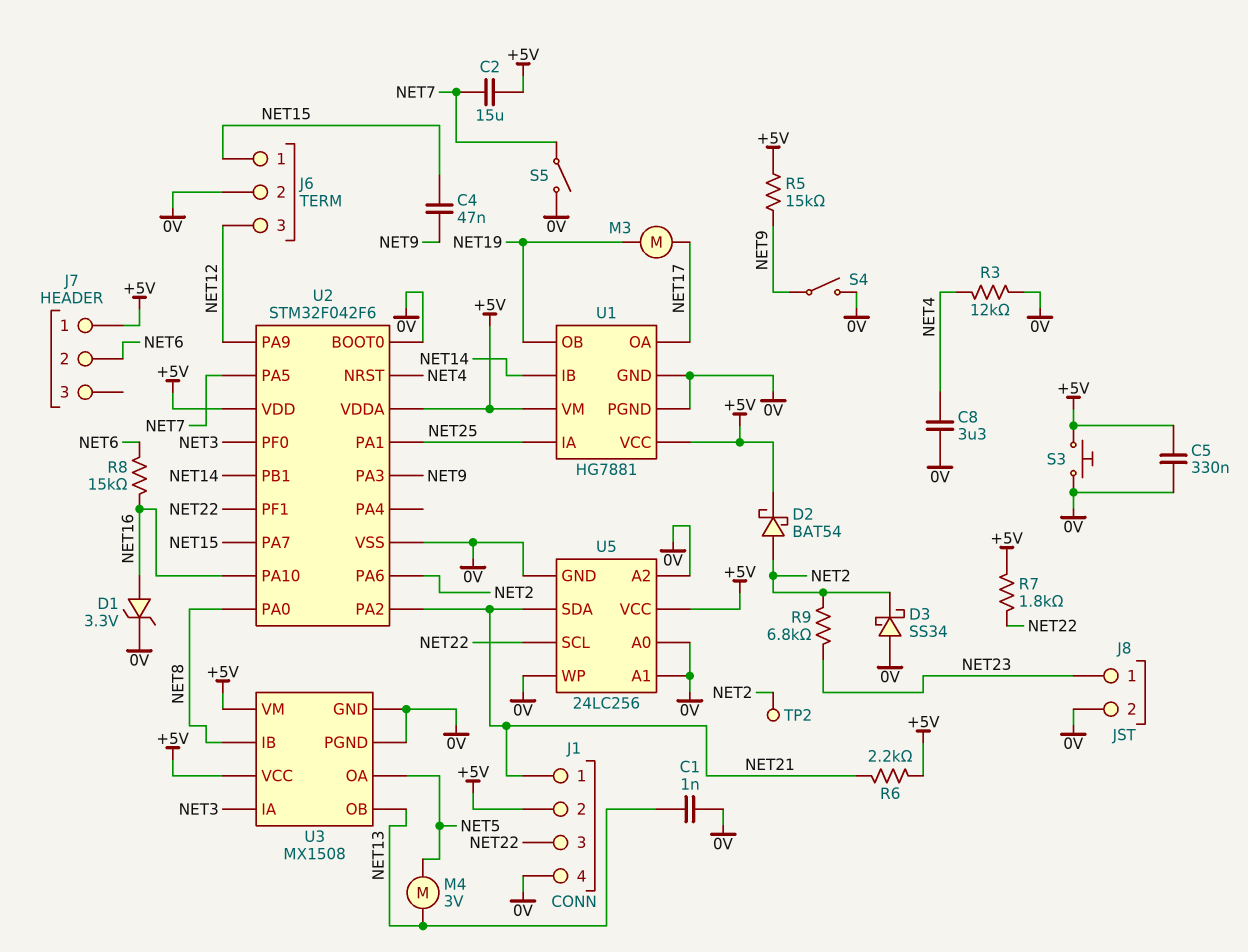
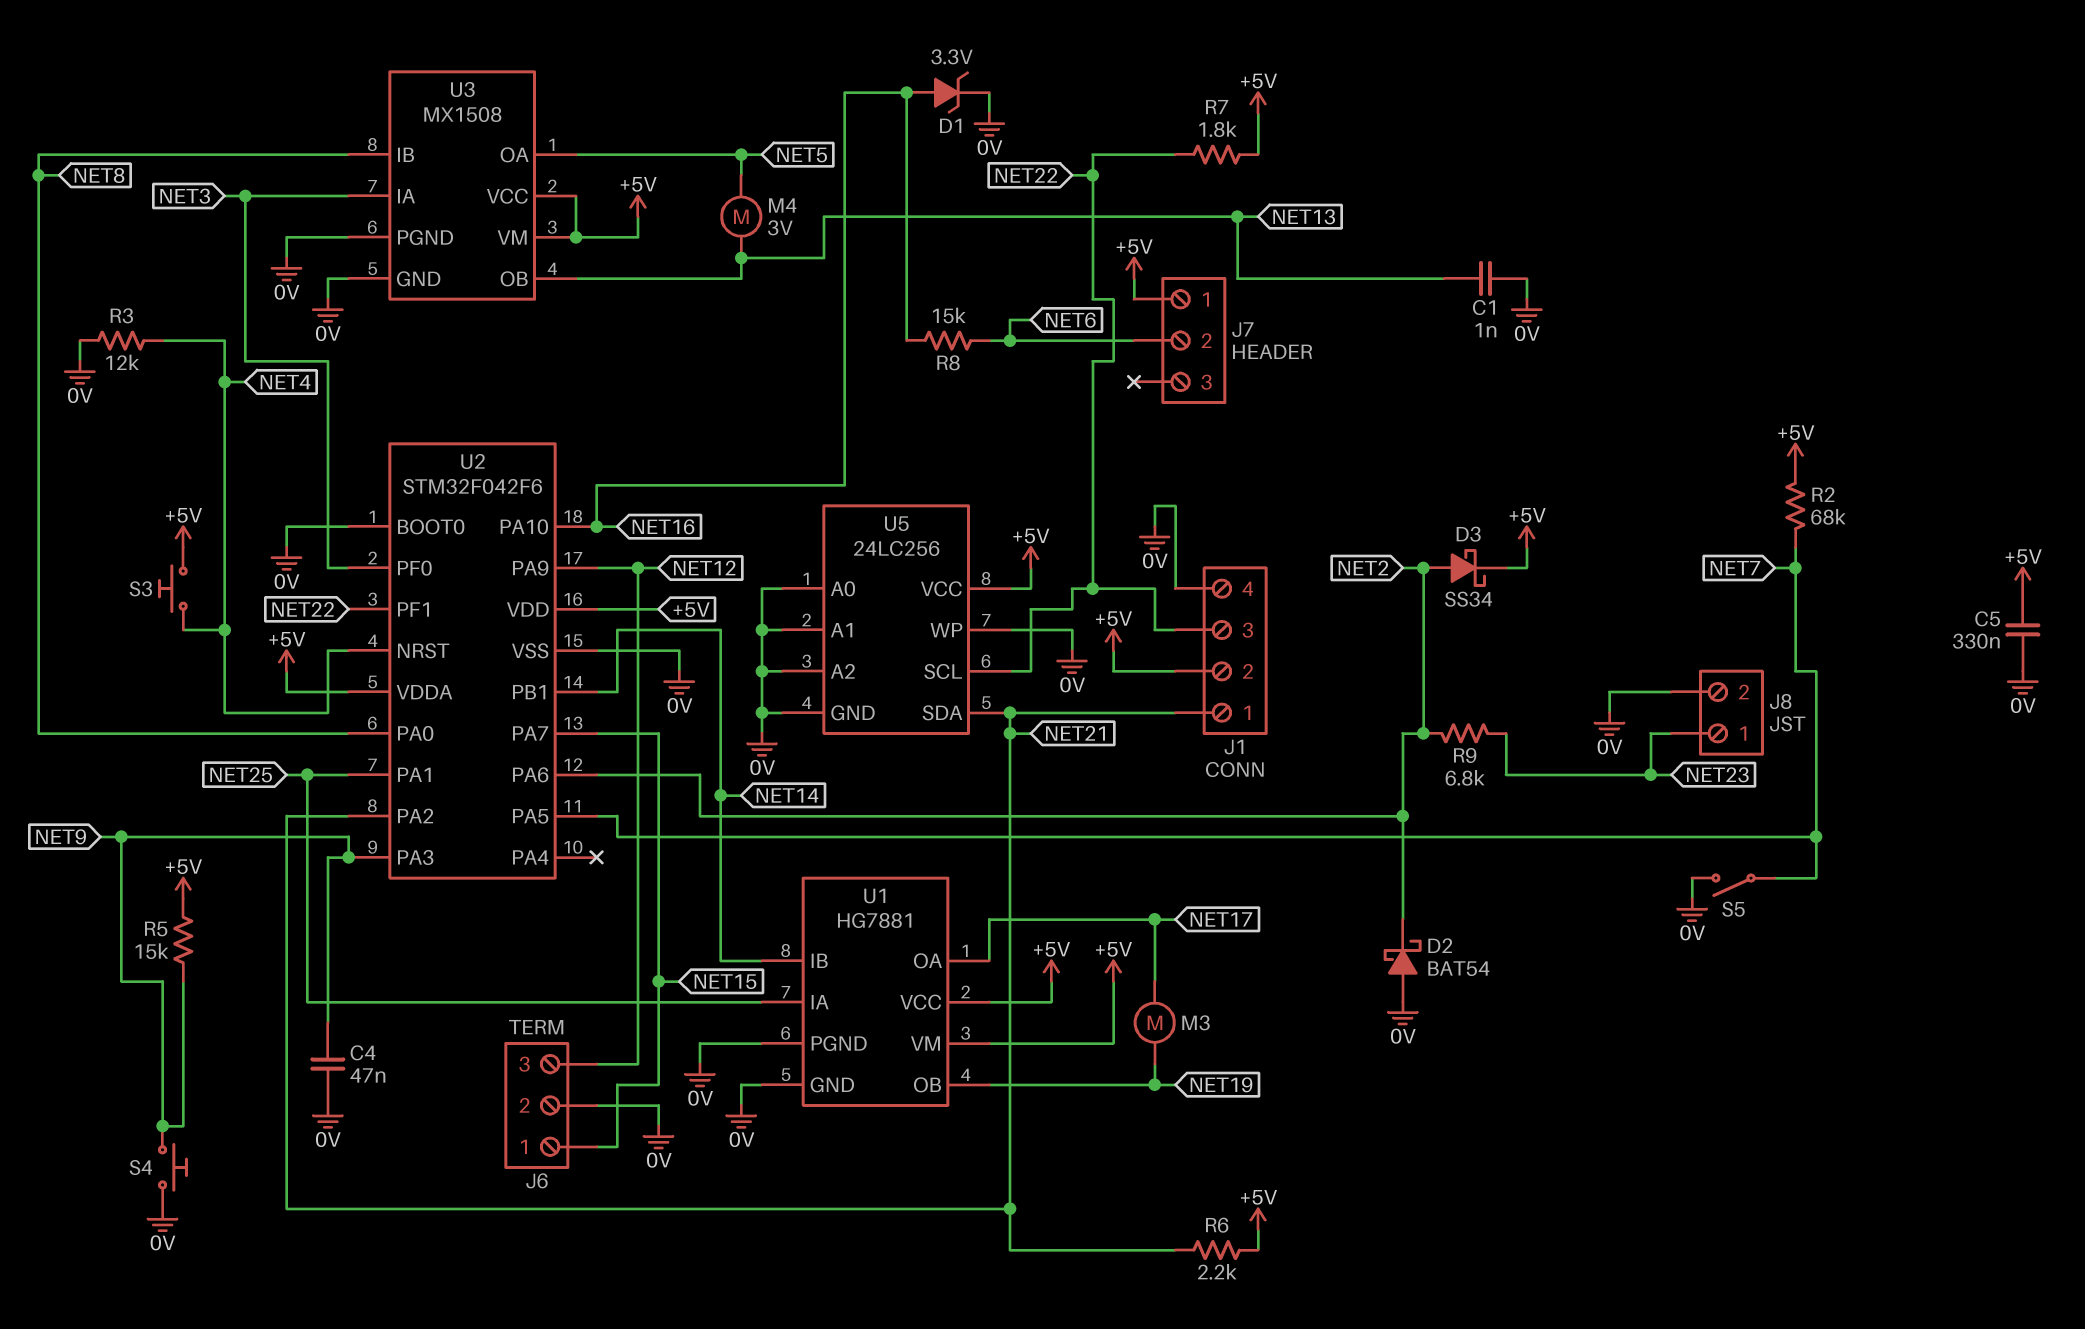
C2: 15uF (+5V, NET7) -> none
C4: 47nF (NET9, NET15) -> 47nF (0V, NET9)
C8: 3.3uF (0V, NET4) -> none
D2: schottky BAT54 (A NET2, K +5V) -> schottky BAT54 (A 0V, K NET2)
D3: schottky SS34 (A 0V, K NET2) -> schottky SS34 (A NET2, K +5V)
R2: none -> 68k (+5V, NET7)
S3: button (+5V, 0V) -> button (+5V, NET4)
S4: switch (0V, NET9) -> button (0V, NET9)
TP2: test point (NET2) -> none

